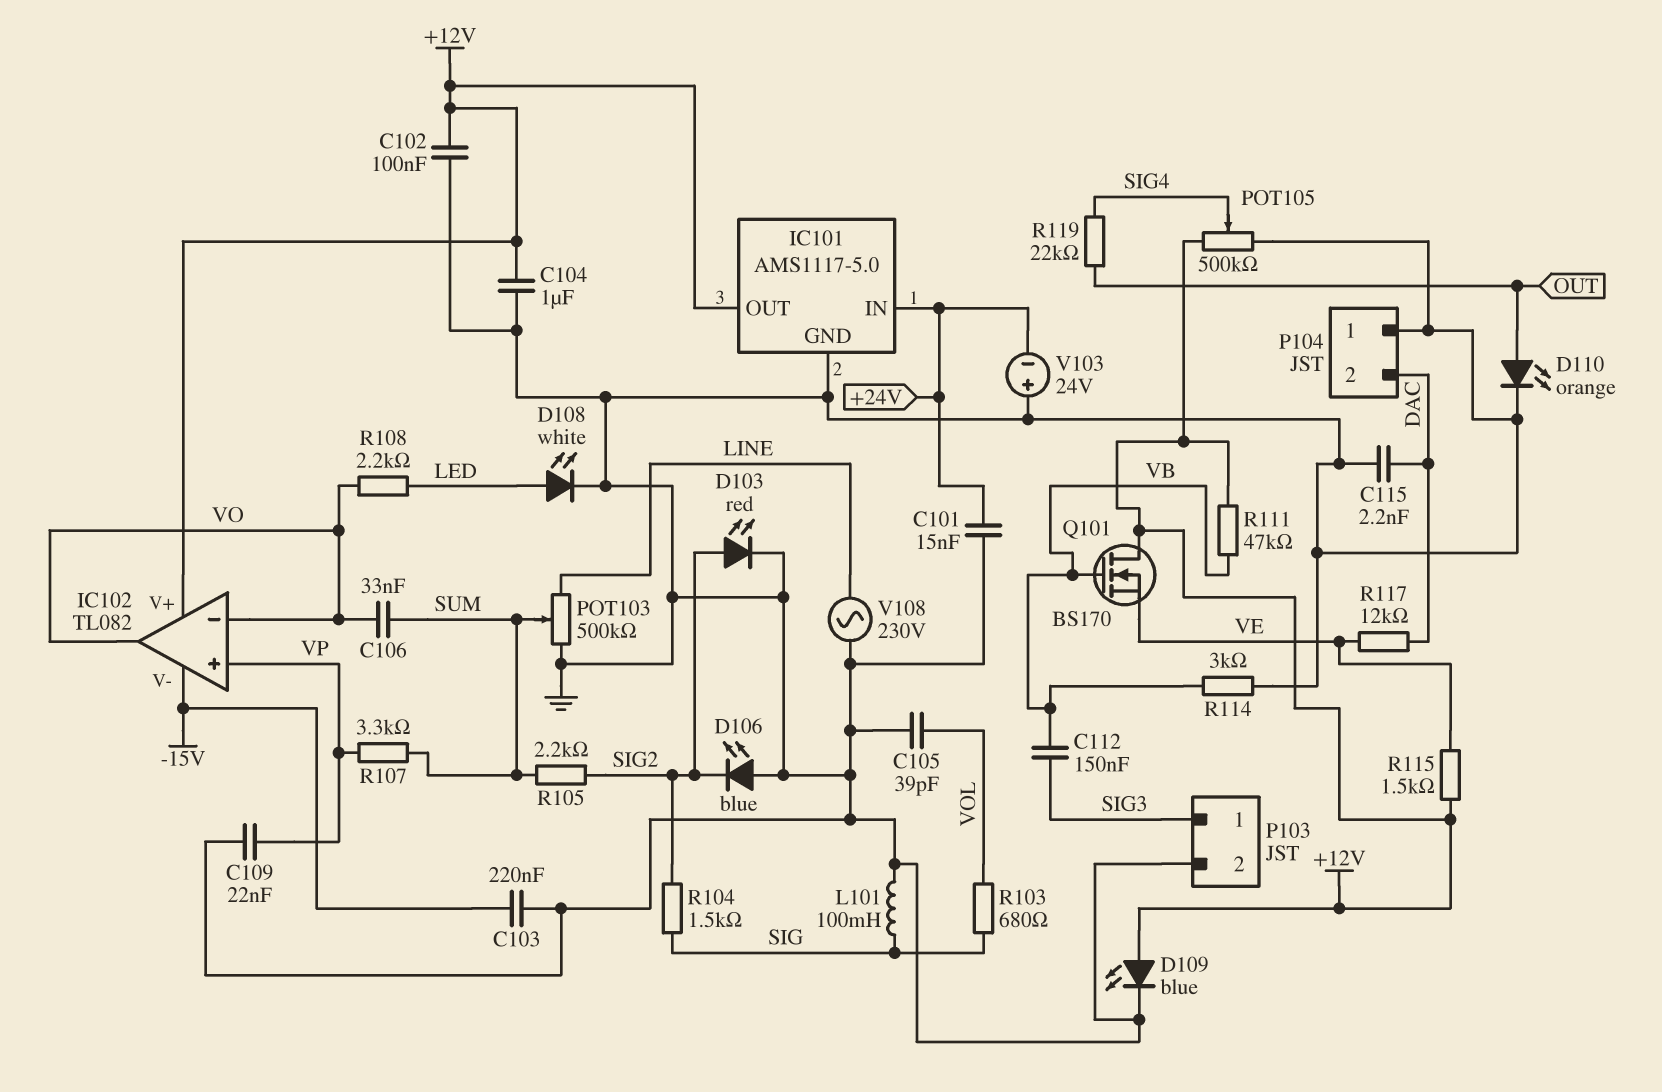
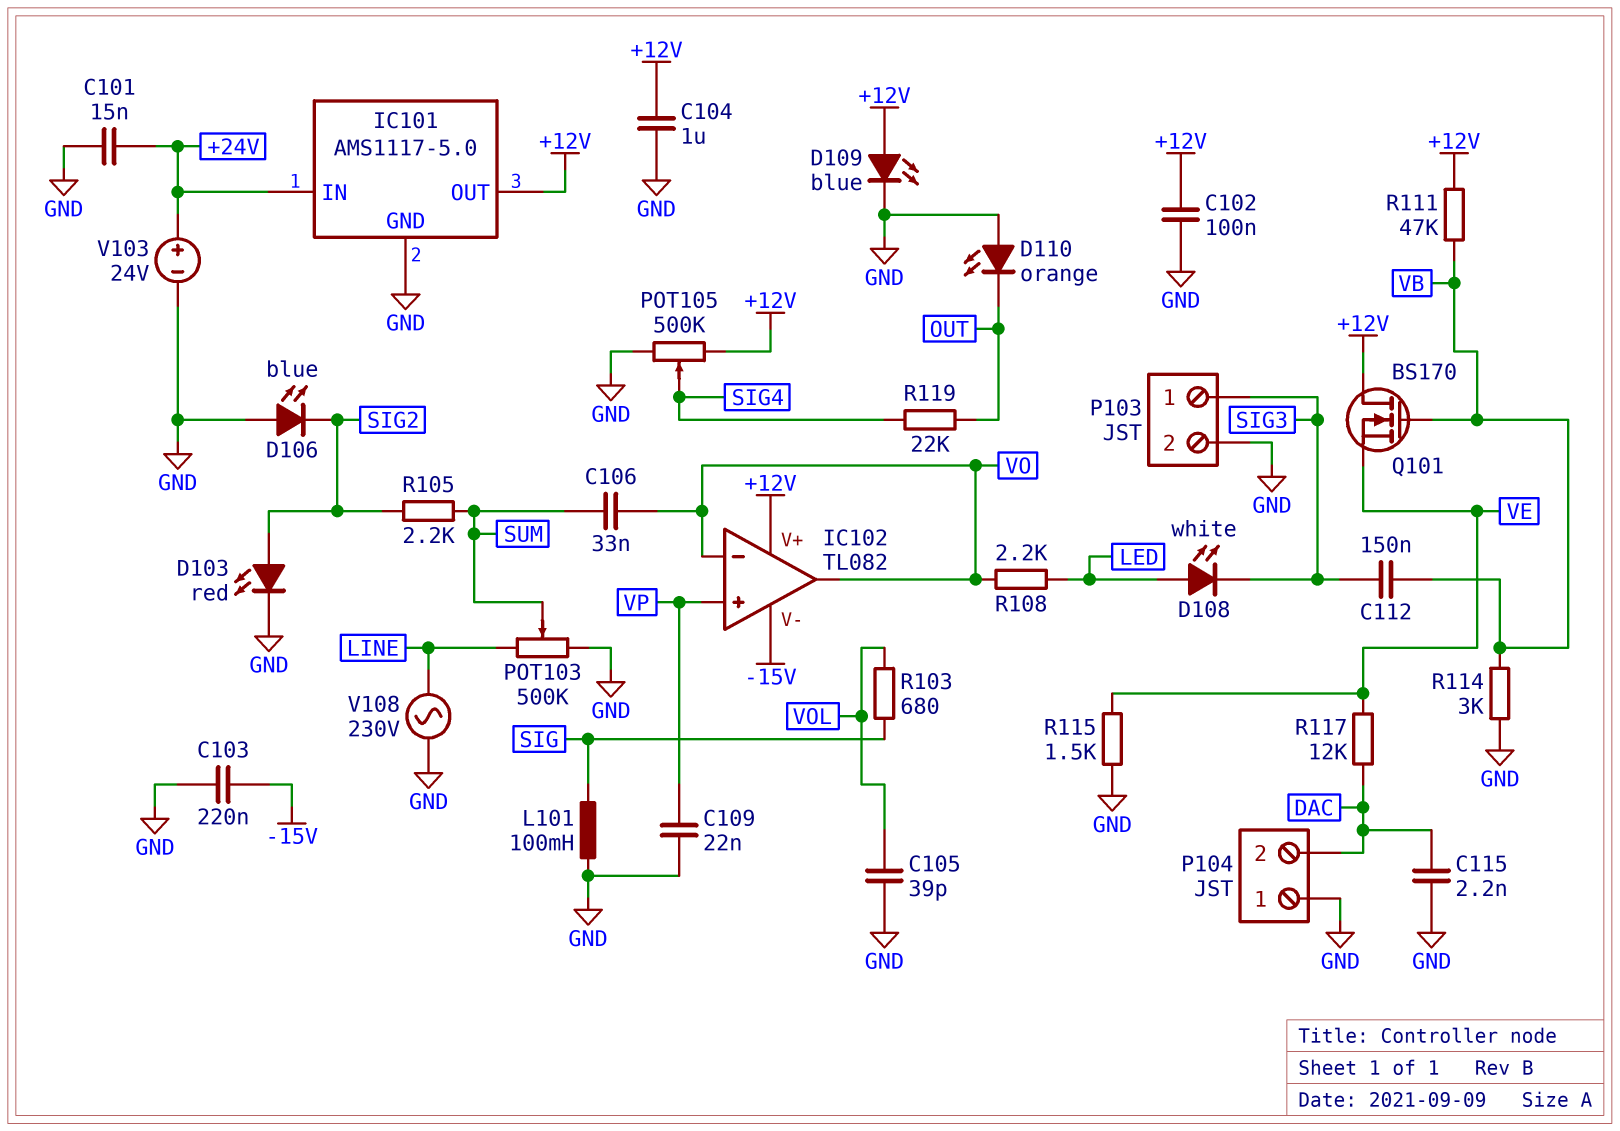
D108: LED white (A LED, K GND) -> LED white (A LED, K SIG3)
D110: LED orange (A OUT, K GND) -> LED orange (A GND, K OUT)
R104: 1.5k (SIG, SIG2) -> none
R107: 3.3k (SUM, VP) -> none
R115: 1.5k (+12V, VE) -> 1.5k (GND, VE)
V103: 24V (plus GND, minus +24V) -> 24V (plus +24V, minus GND)

